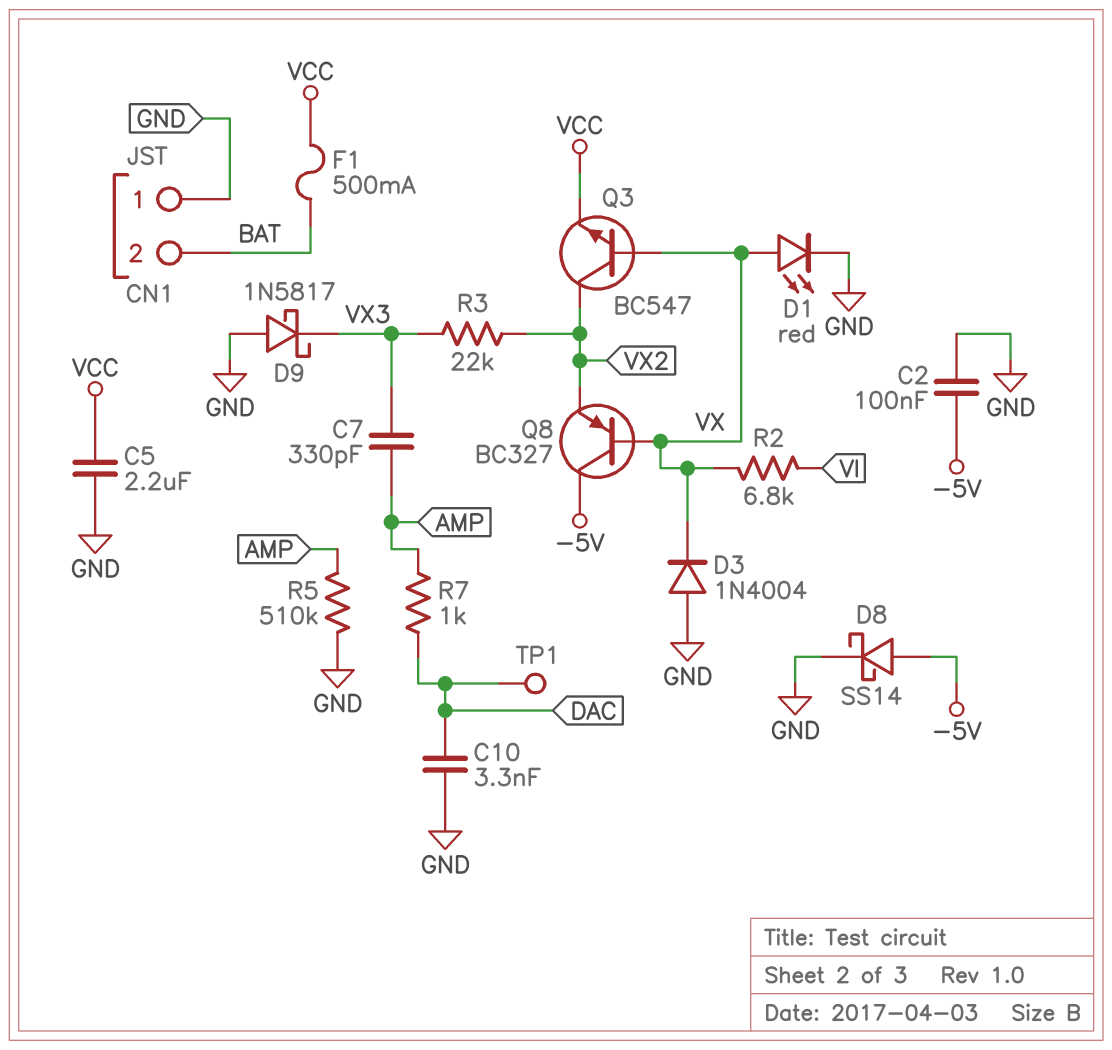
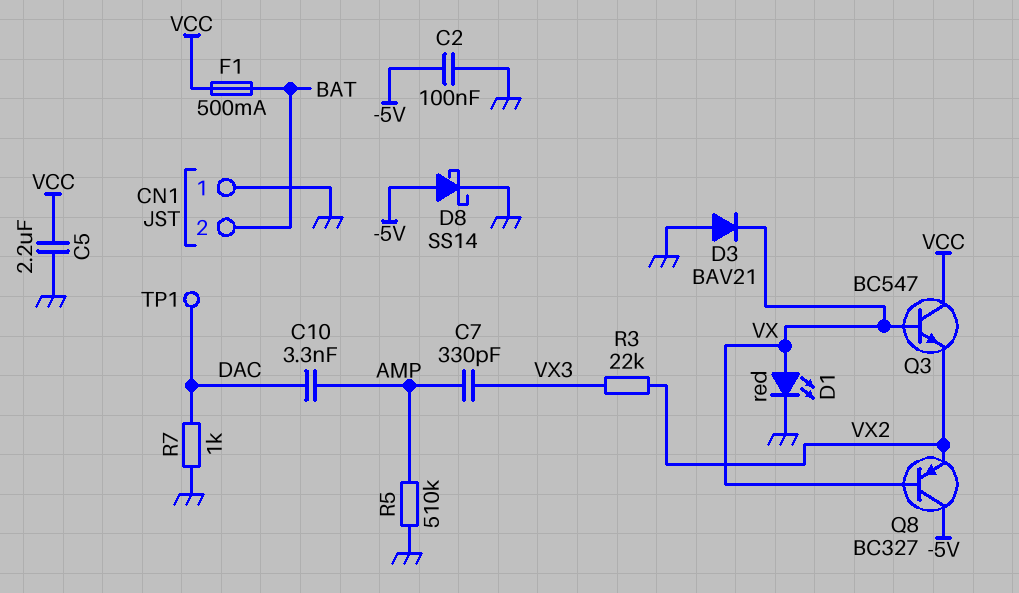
C10: 3.3nF (DAC, GND) -> 3.3nF (AMP, DAC)
D3: diode 1N4004 (A GND, K VX) -> diode BAV21 (A GND, K VX)
D9: schottky 1N5817 (A GND, K VX3) -> none
Q3: NPN BC547 (B VX, C VX2, E VCC) -> NPN BC547 (B VX, C VCC, E VX2)
R2: 6.8k (VI, VX) -> none
R7: 1k (AMP, DAC) -> 1k (DAC, GND)

